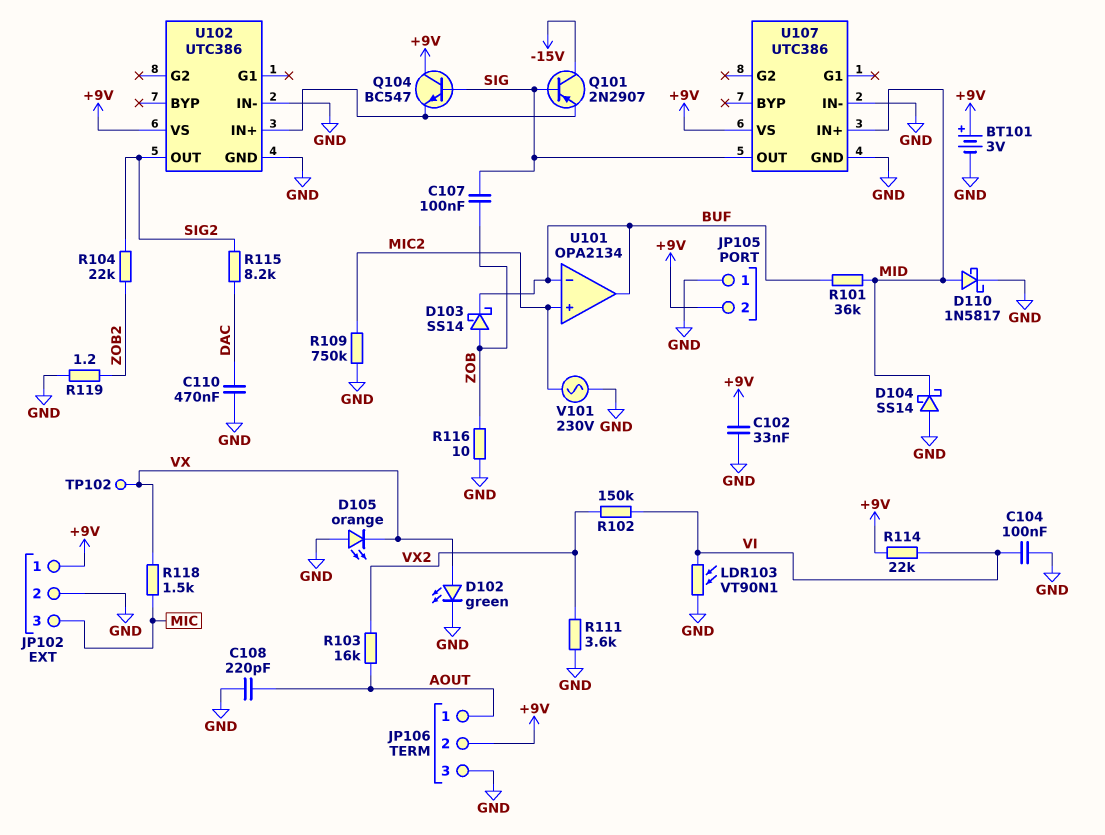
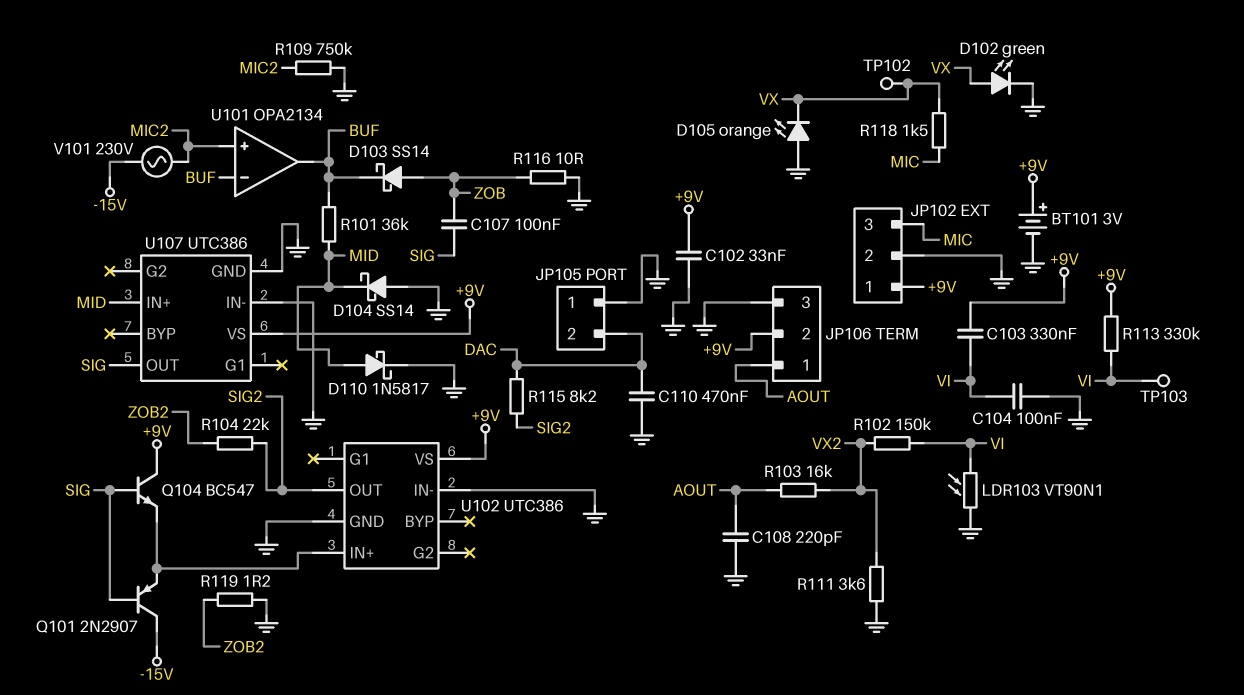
C103: none -> 330nF (+9V, VI)
JP105 pin 2: +9V -> DAC
R113: none -> 330k (+9V, VI)
R114: 22k (+9V, VI) -> none
TP103: none -> test point (VI)
V101: AC 230V (GND, MIC2) -> AC 230V (-15V, MIC2)

